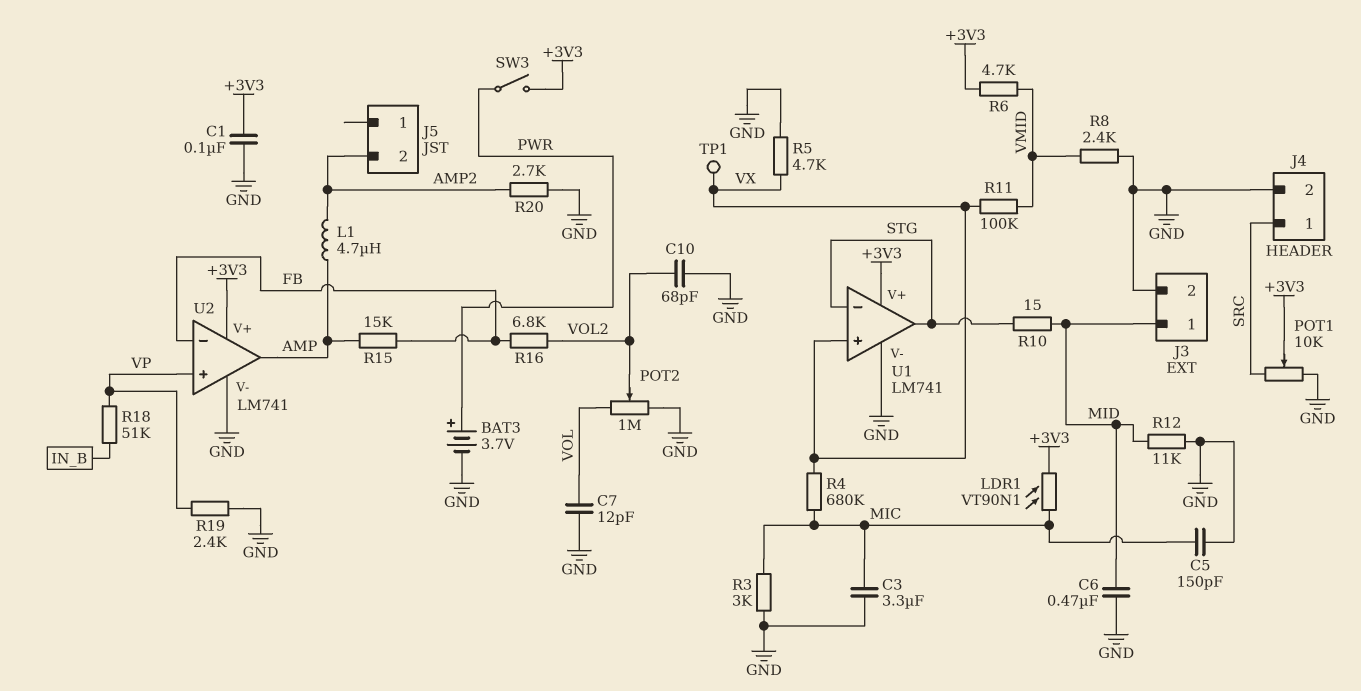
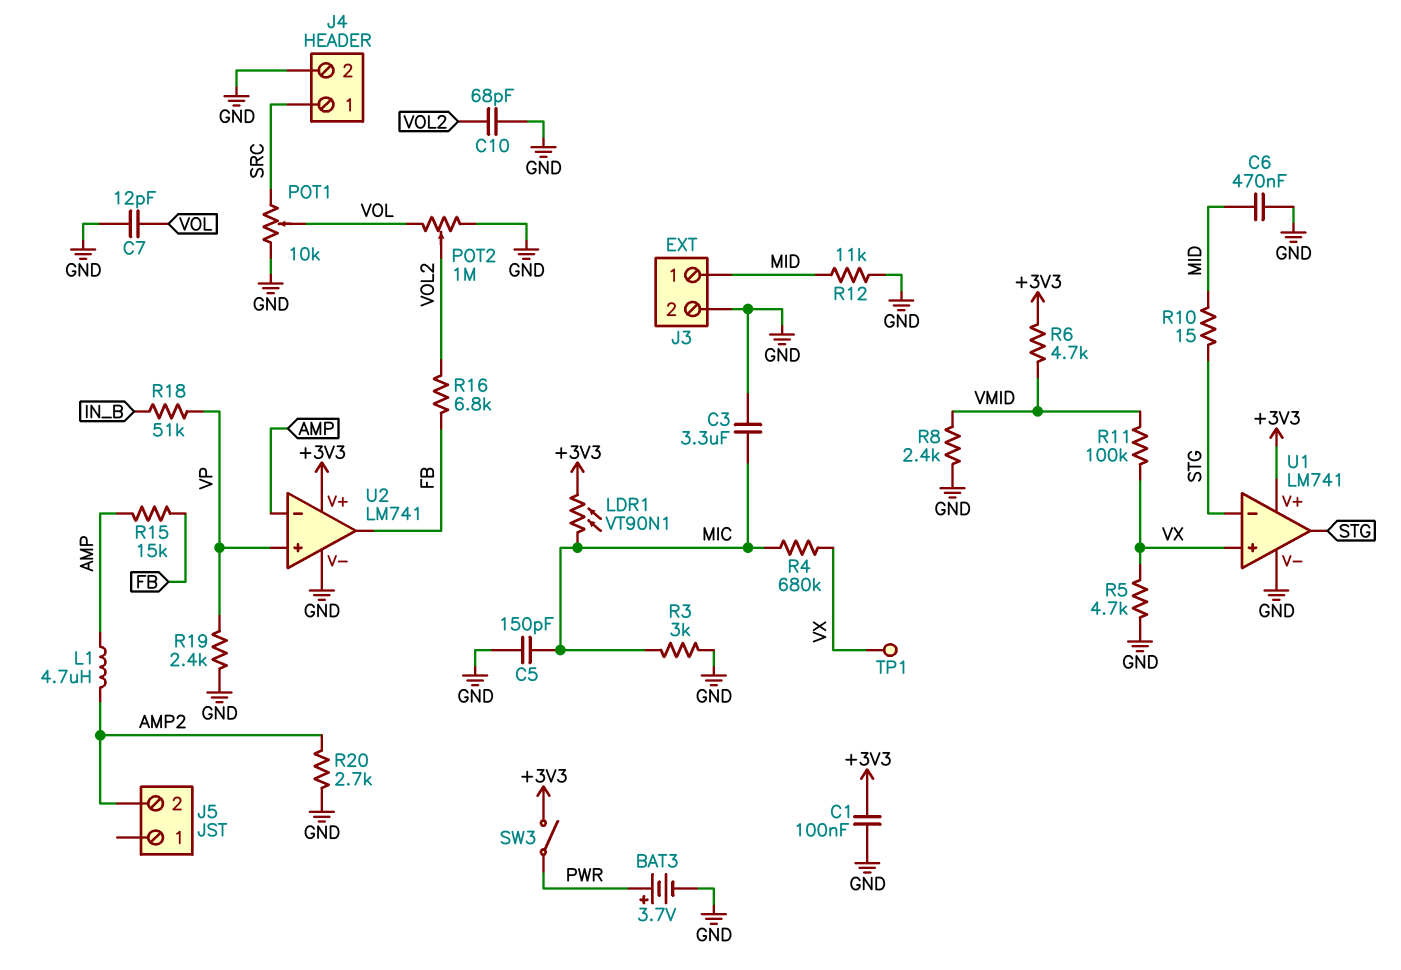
POT1: 10k (GND, SRC, wiper +3V3) -> 10k (GND, SRC, wiper VOL)
U2 pin in-: FB -> AMP
U2 pin out: AMP -> FB

